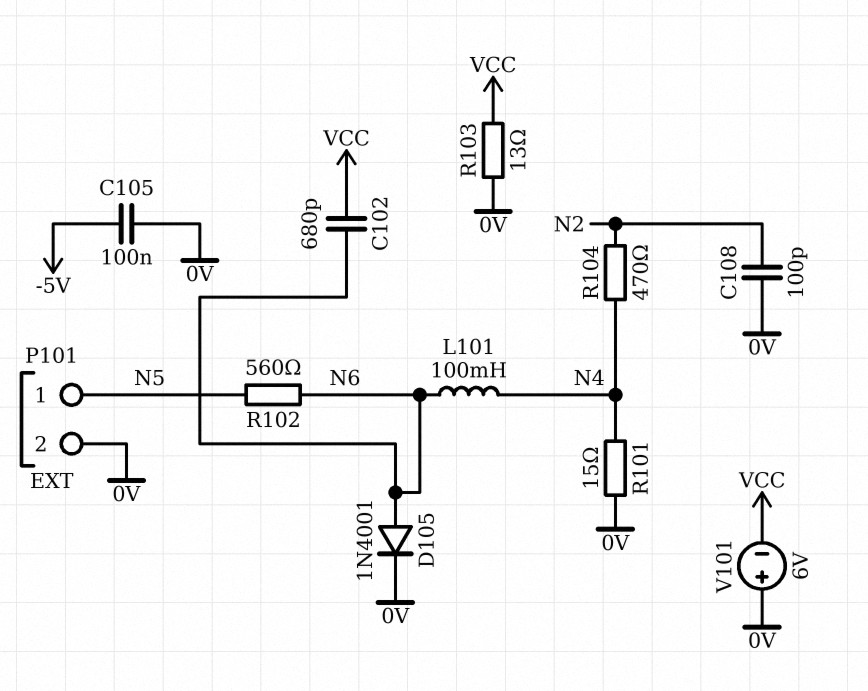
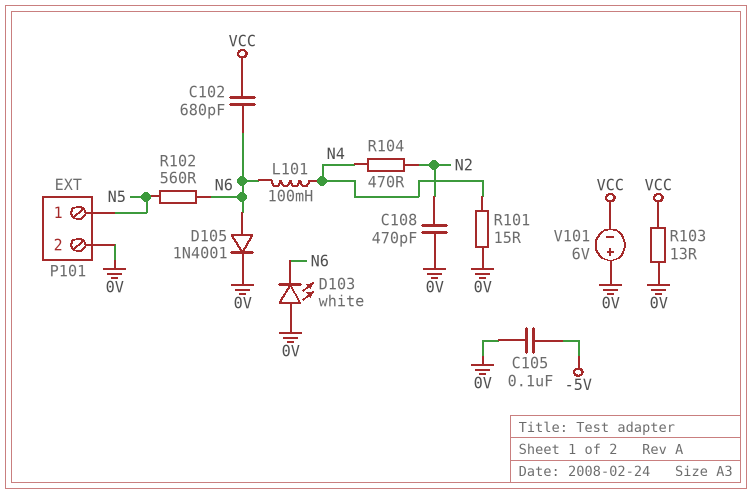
C108: 100pF (0V, N2) -> 470pF (0V, N2)
D103: none -> LED white (A 0V, K N6)

